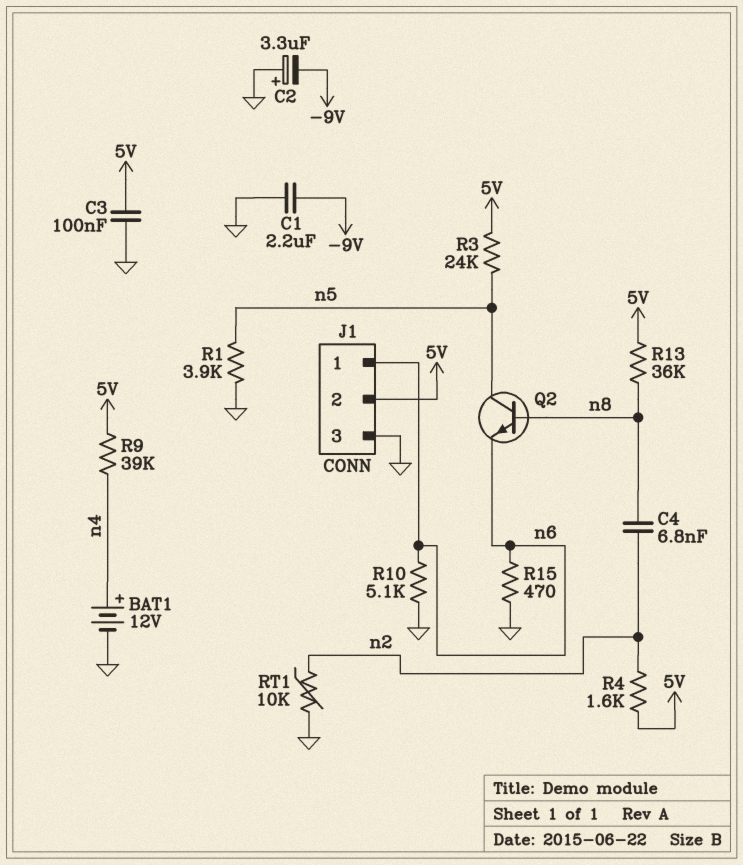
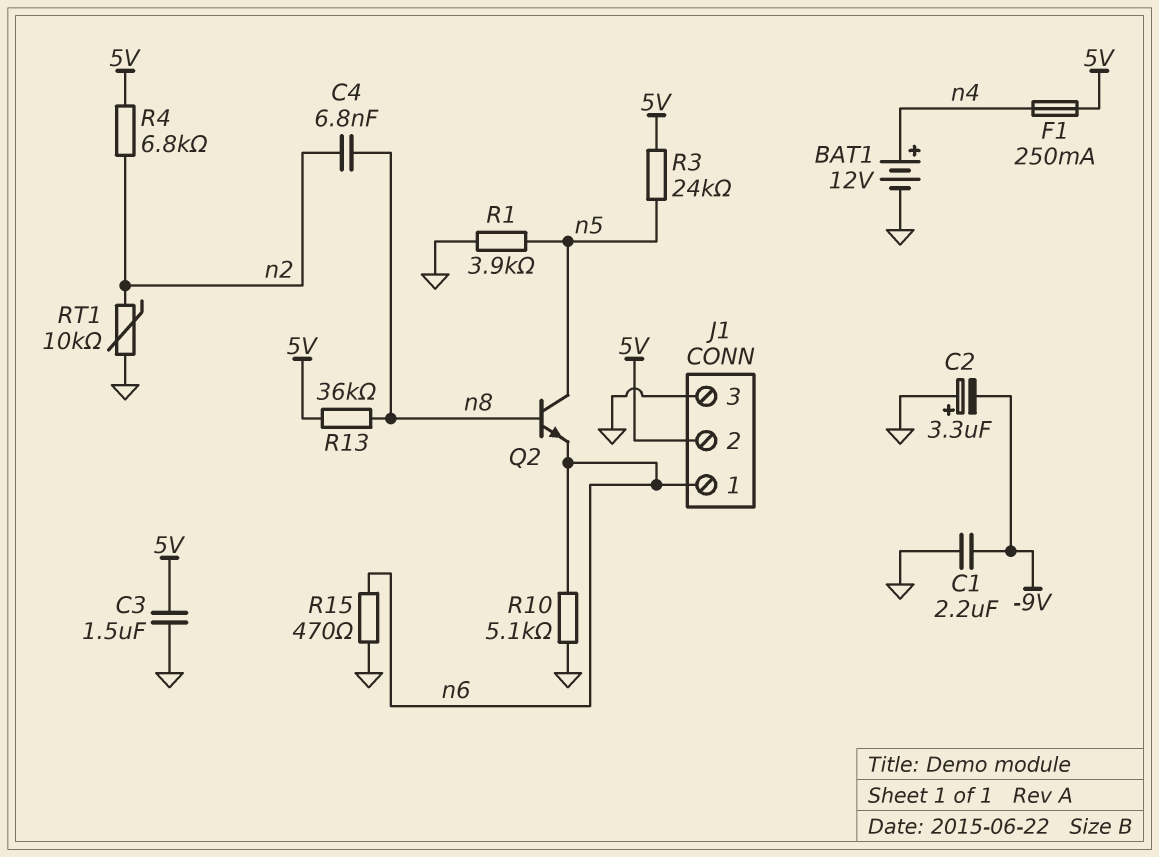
C3: 100nF (5V, GND) -> 1.5uF (5V, GND)
F1: none -> 250mA (5V, n4)
R4: 1.6k (5V, n2) -> 6.8k (5V, n2)
R9: 39k (5V, n4) -> none

